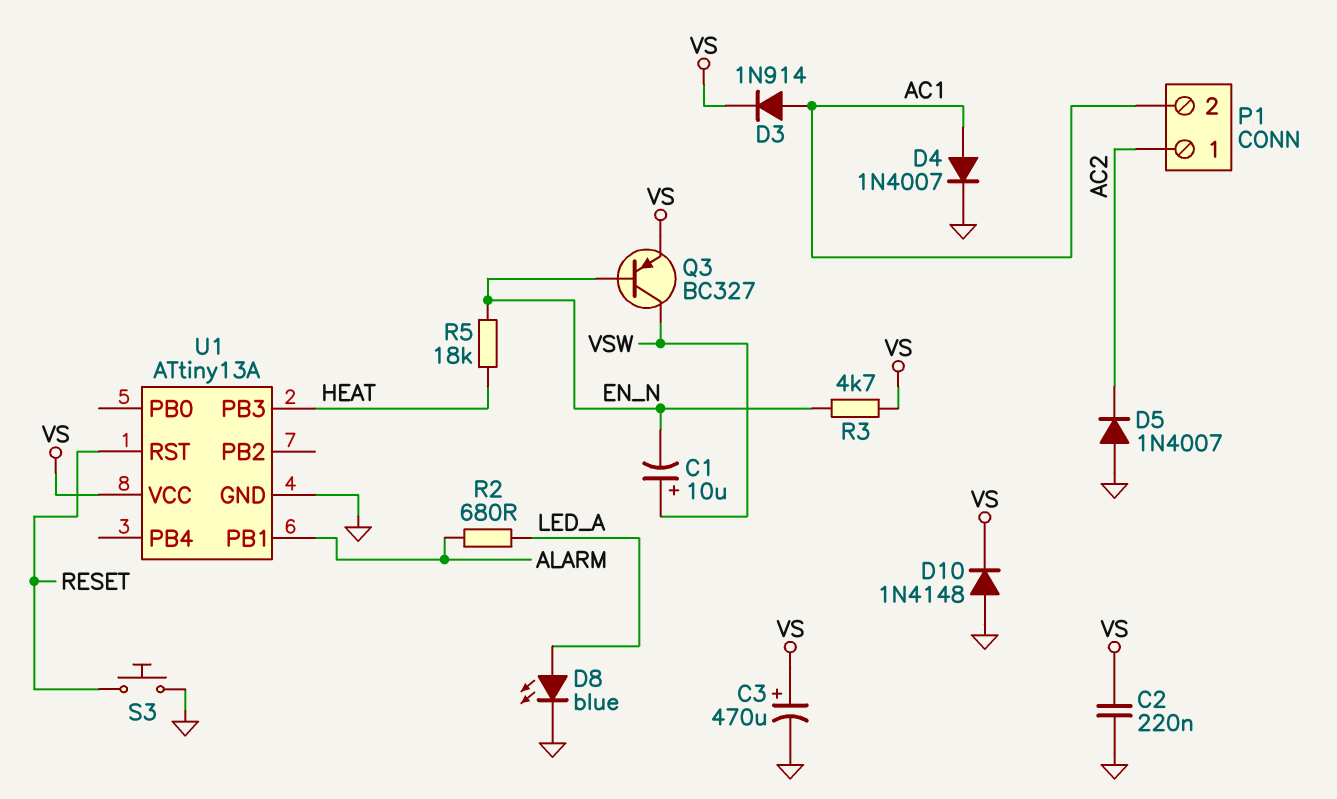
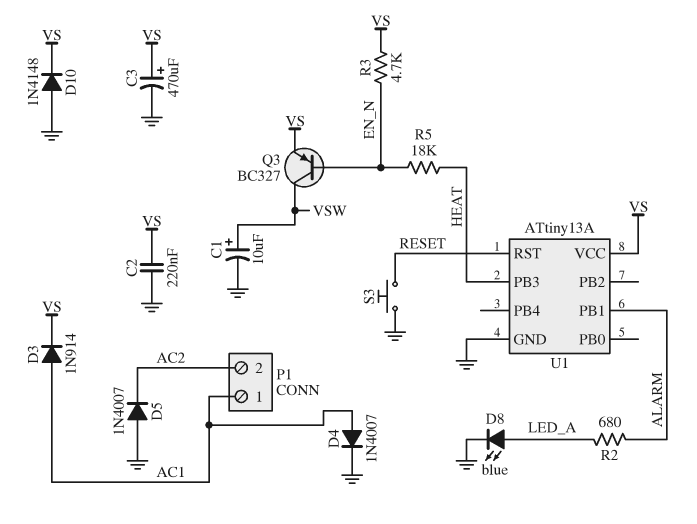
C1: 10uF (plus VSW, minus EN_N) -> 10uF (plus VSW, minus GND)
P1 pin 1: AC2 -> AC1
P1 pin 2: AC1 -> AC2

